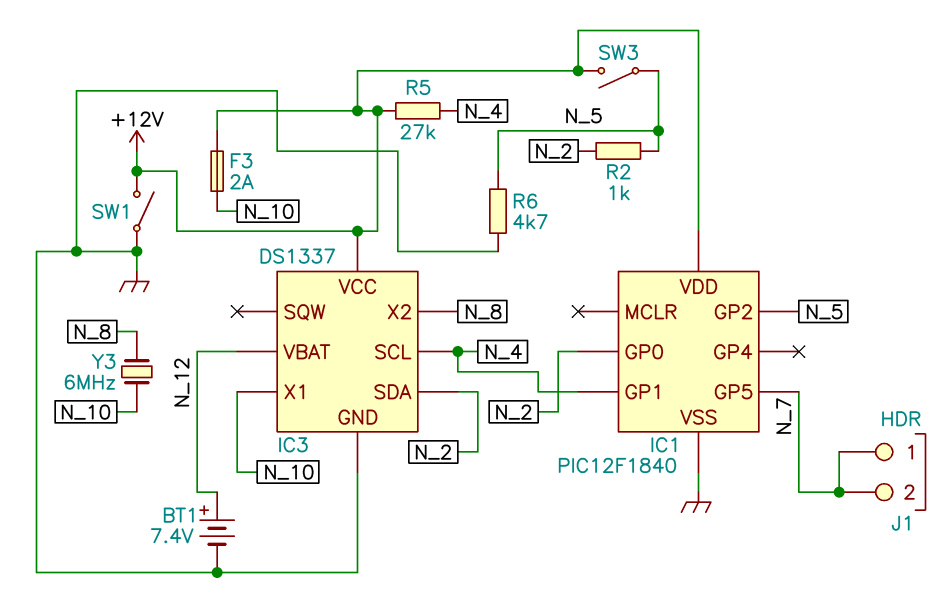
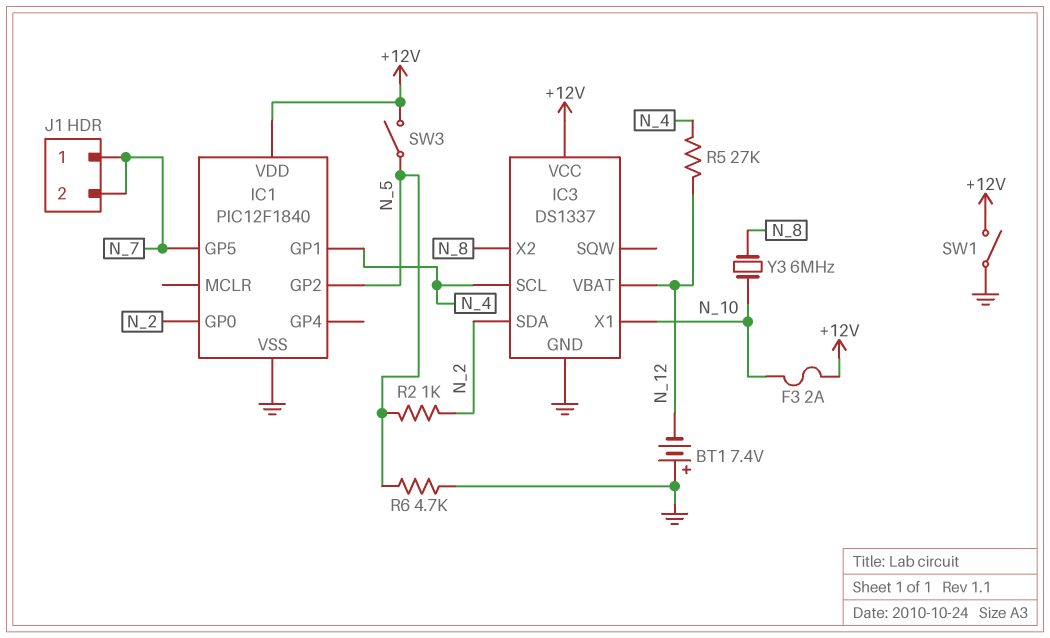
BT1: 7.4V (plus N_12, minus GND) -> 7.4V (plus GND, minus N_12)
R5: 27k (+12V, N_4) -> 27k (N_4, N_12)

